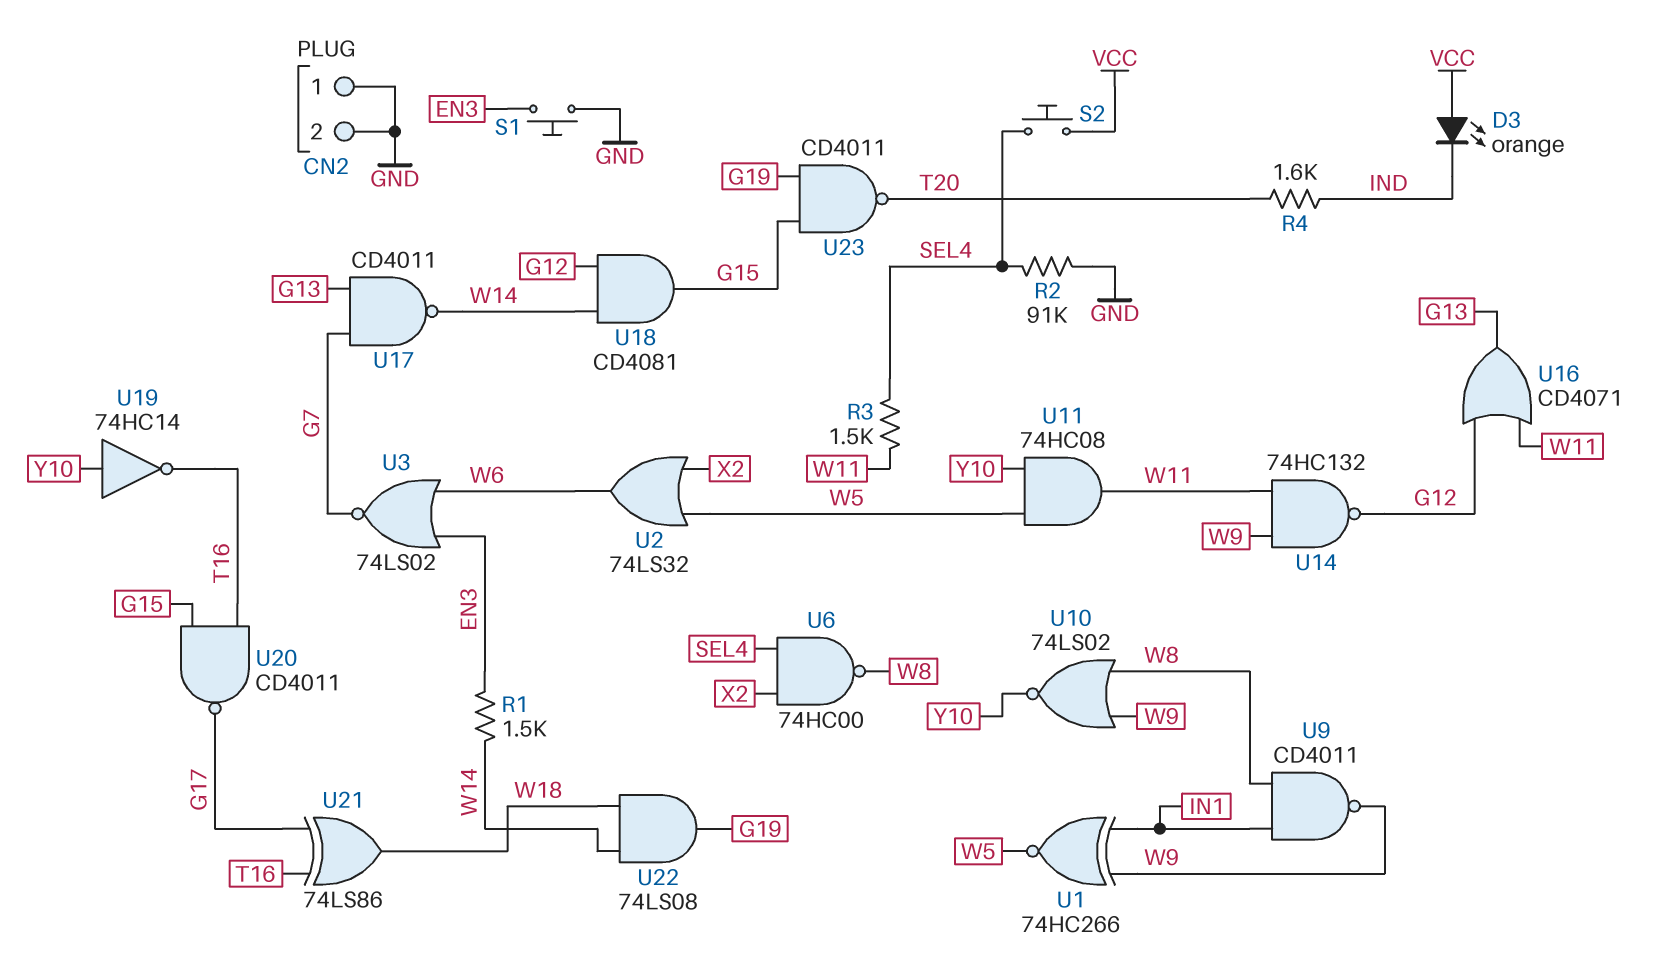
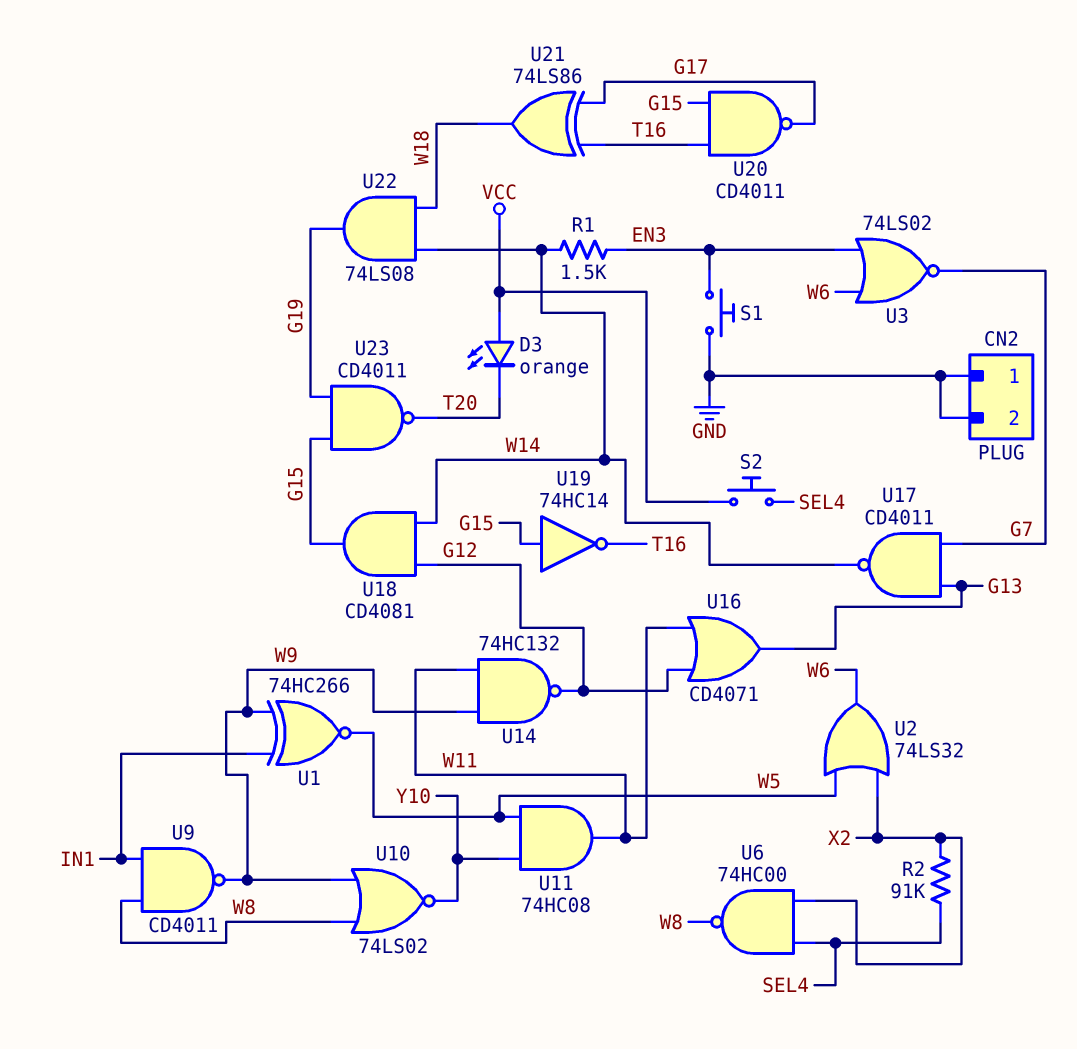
D3: LED orange (A VCC, K IND) -> LED orange (A VCC, K T20)
R2: 91k (GND, SEL4) -> 91k (SEL4, X2)
R3: 1.5k (SEL4, W11) -> none
R4: 1.6k (IND, T20) -> none
U19: NOT 74HC14 (in Y10, out T16) -> NOT 74HC14 (in G15, out T16)

